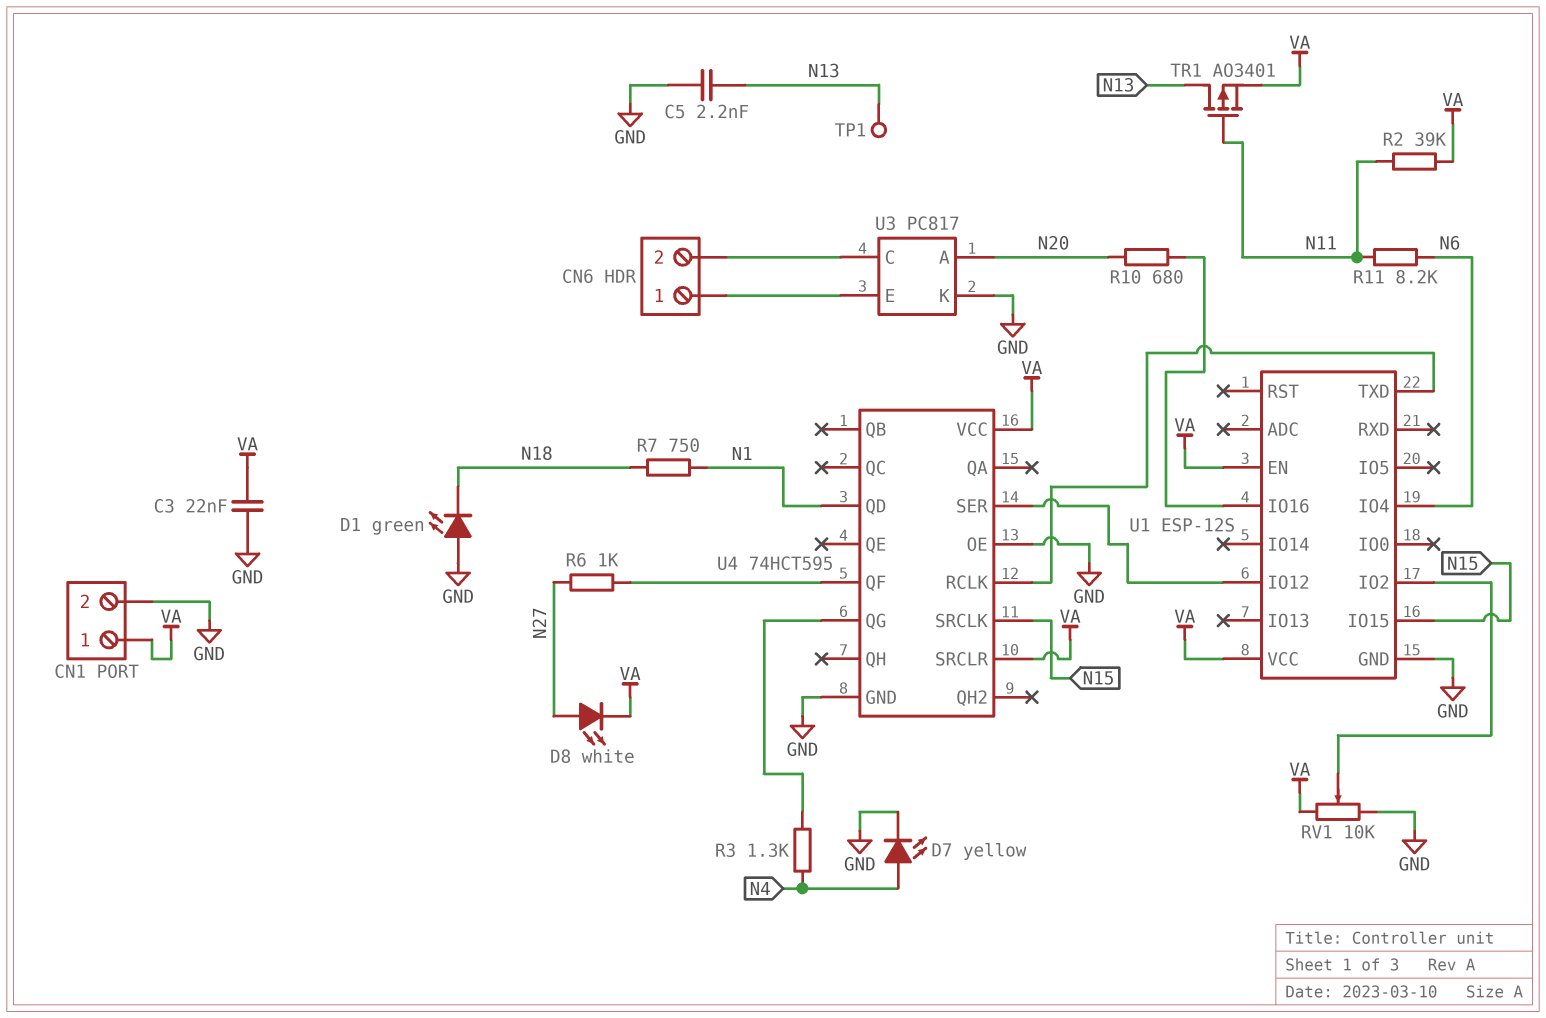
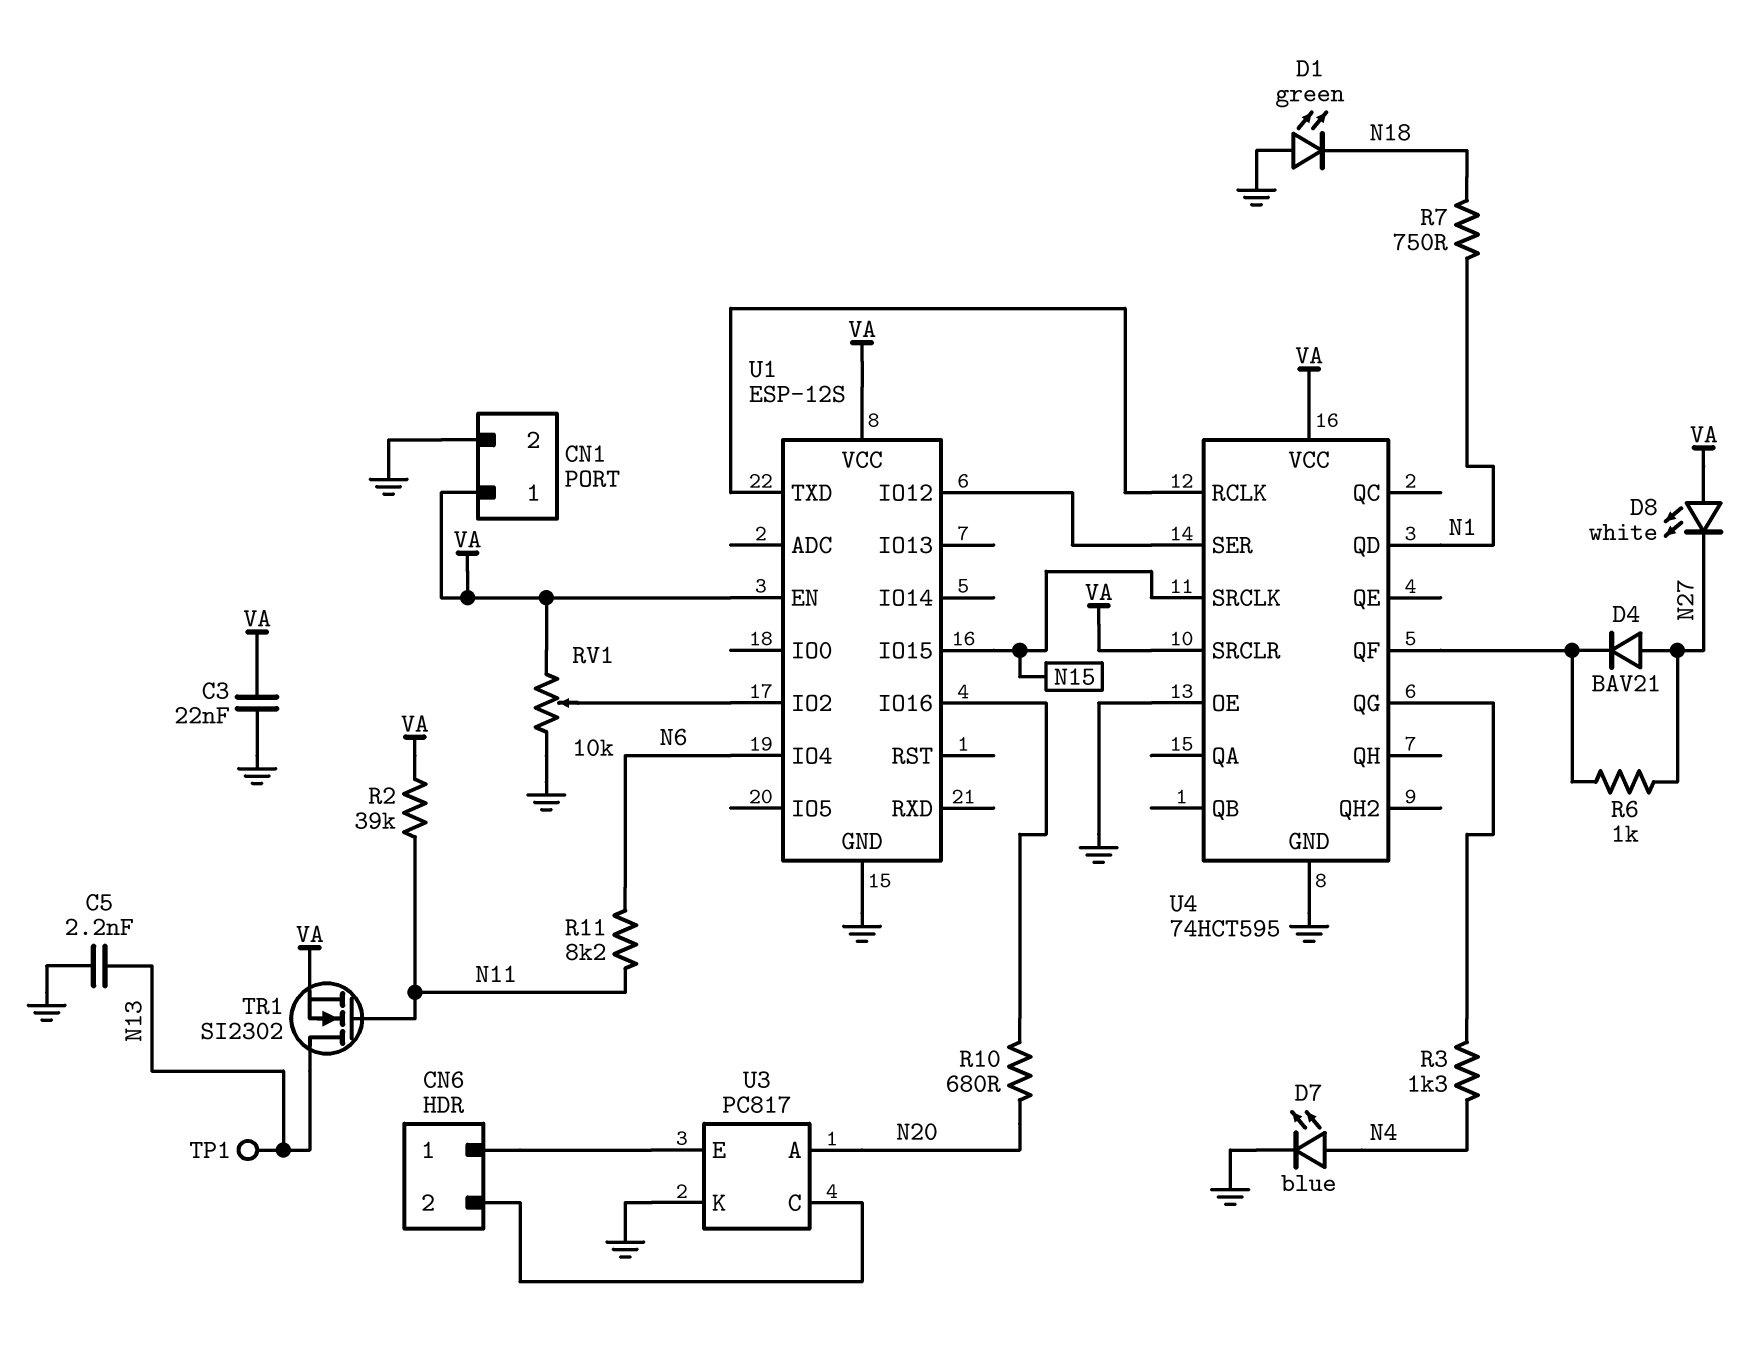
D4: none -> diode BAV21 (A N27, K U4/QF)
D7: LED yellow (A N4, K GND) -> LED blue (A N4, K GND)
D8: LED white (A N27, K VA) -> LED white (A VA, K N27)
TR1: PMOS AO3401 (G N11, D N13, S VA) -> NMOS SI2302 (G N11, D N13, S VA)

